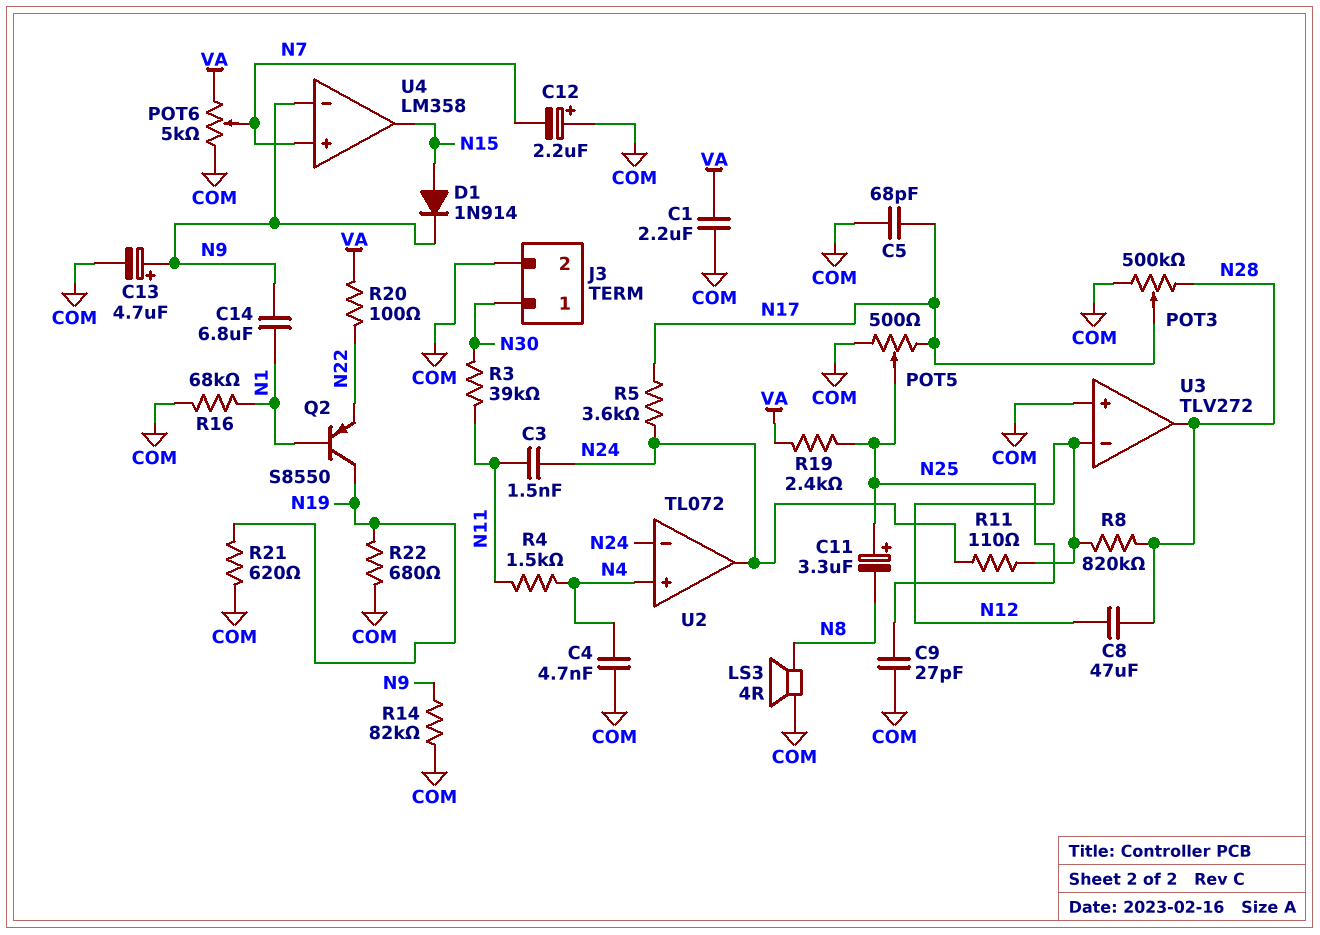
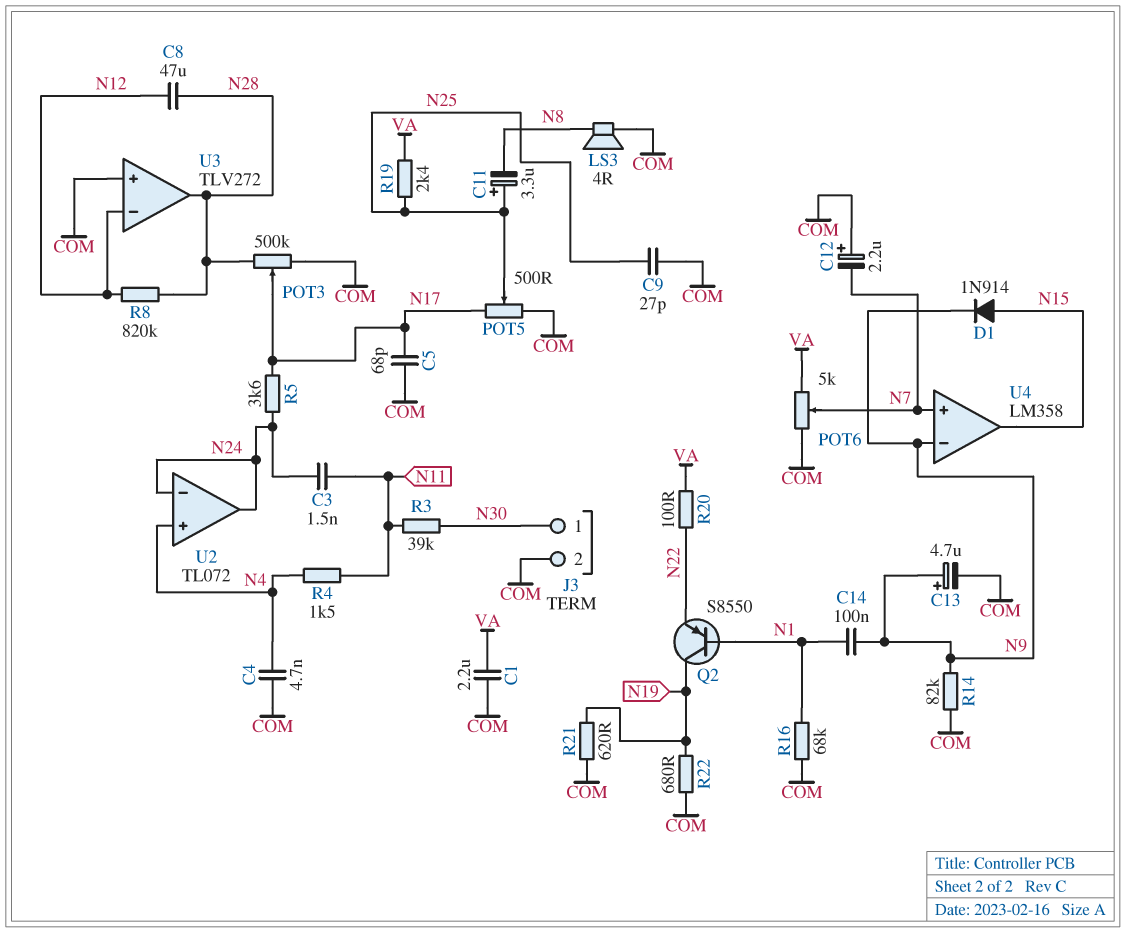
C14: 6.8uF (N1, N9) -> 100nF (N1, N9)
R11: 110 (N12, N24) -> none

